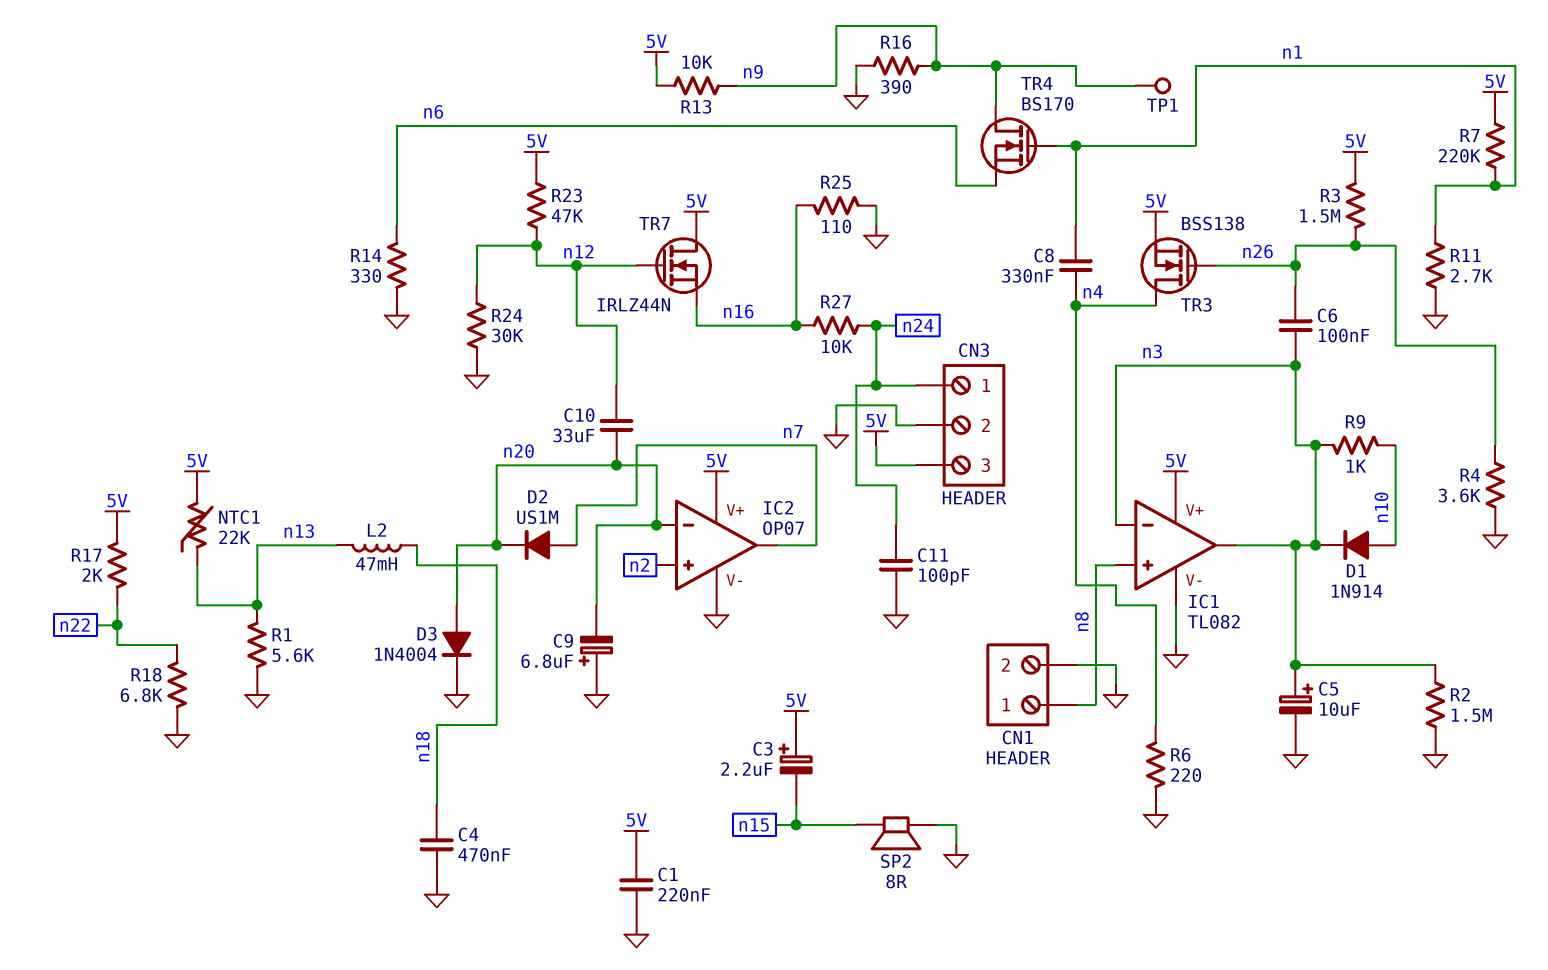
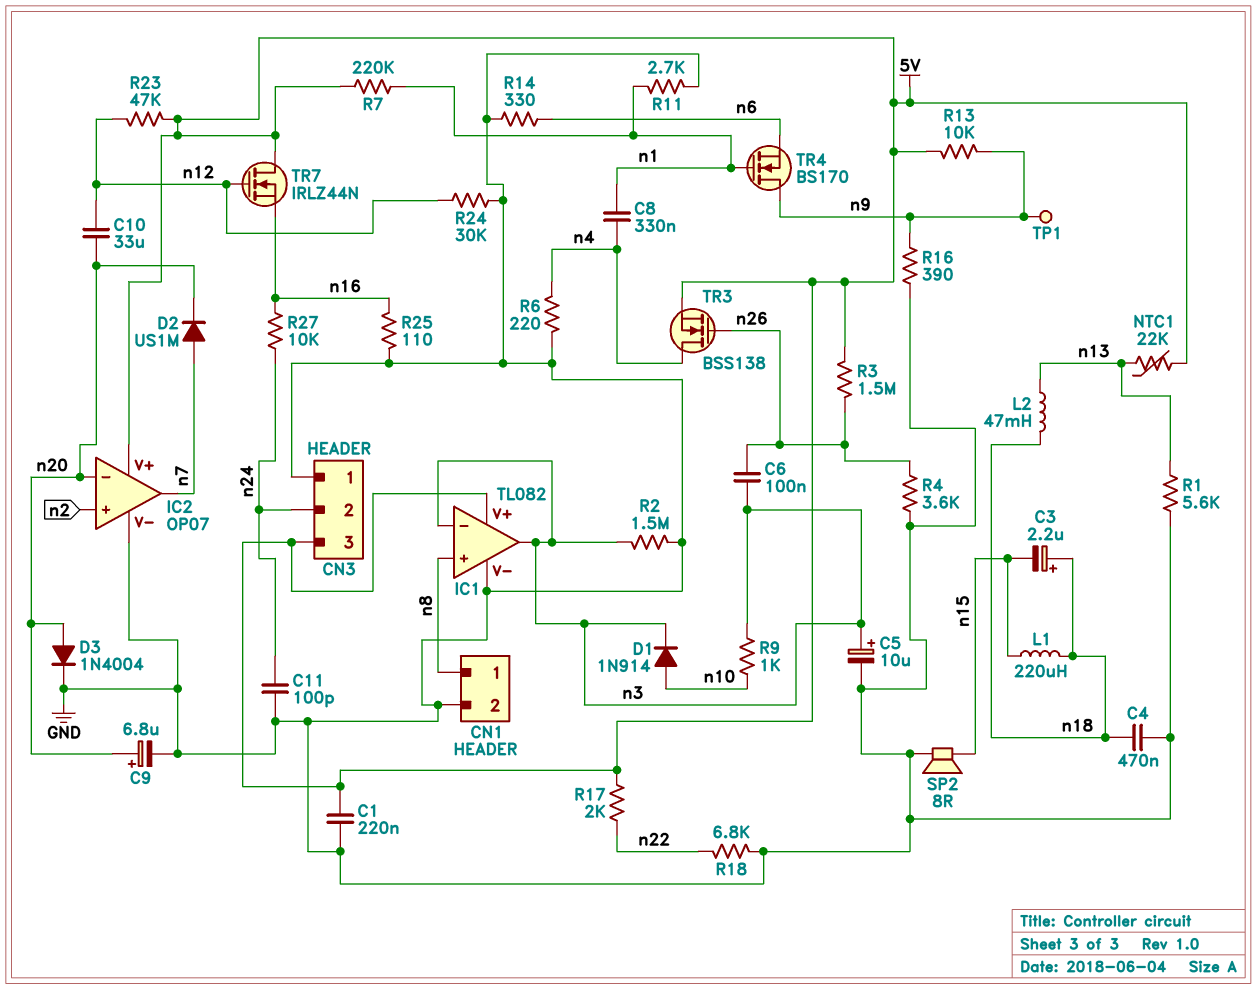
C3: 2.2uF (plus 5V, minus n15) -> 2.2uF (plus n18, minus n15)
C9: 6.8uF (plus GND, minus n20) -> 6.8uF (plus n20, minus GND)
CN3 pin 1: n24 -> GND
CN3 pin 2: GND -> n24
L1: none -> 220uH (n15, n18)

